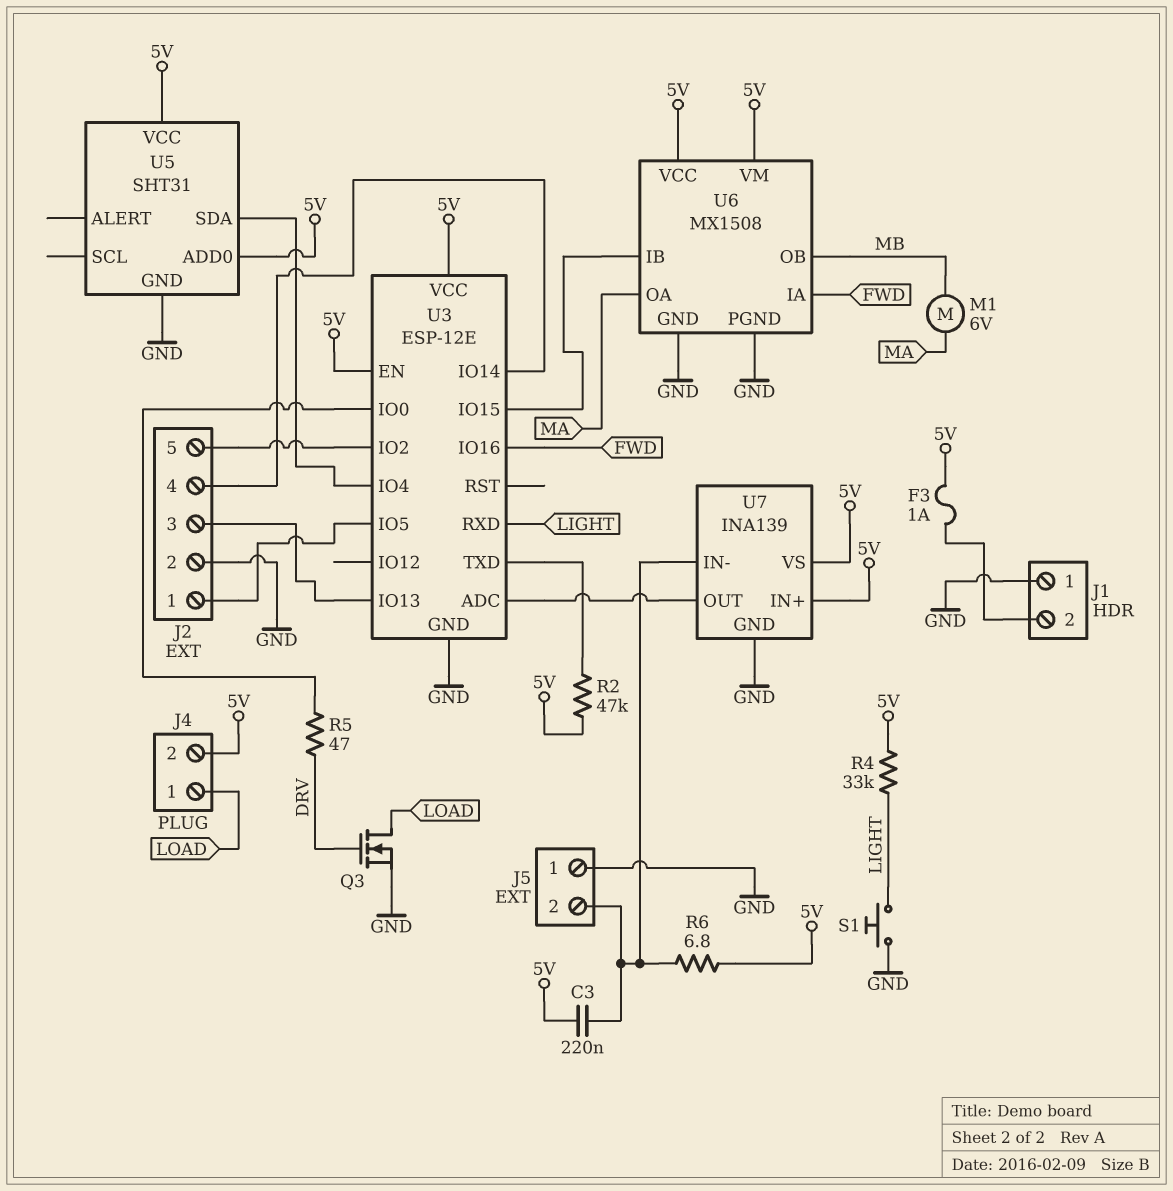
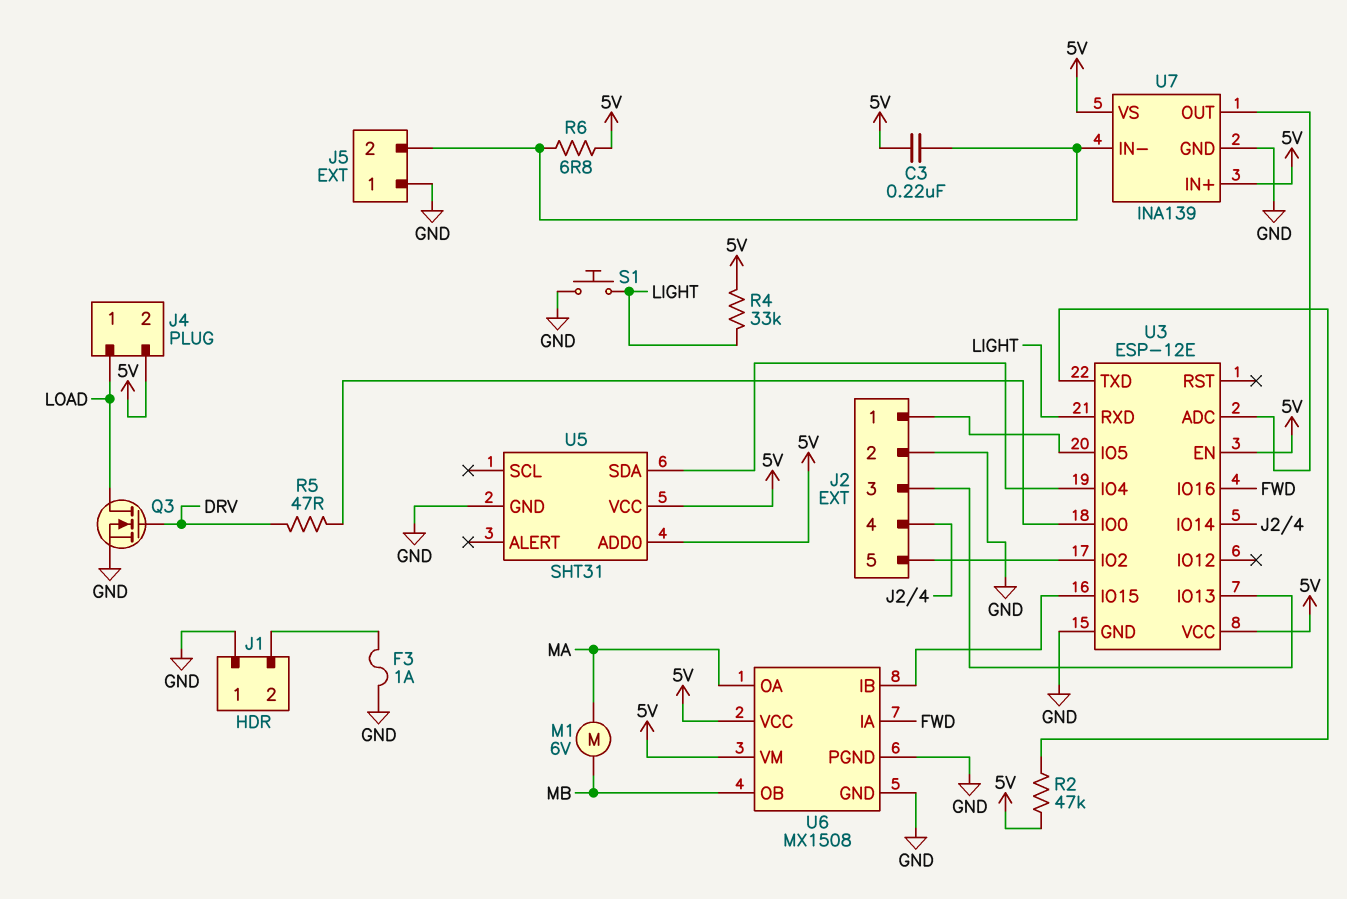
F3: 1A (5V, J1/2) -> 1A (GND, J1/2)

